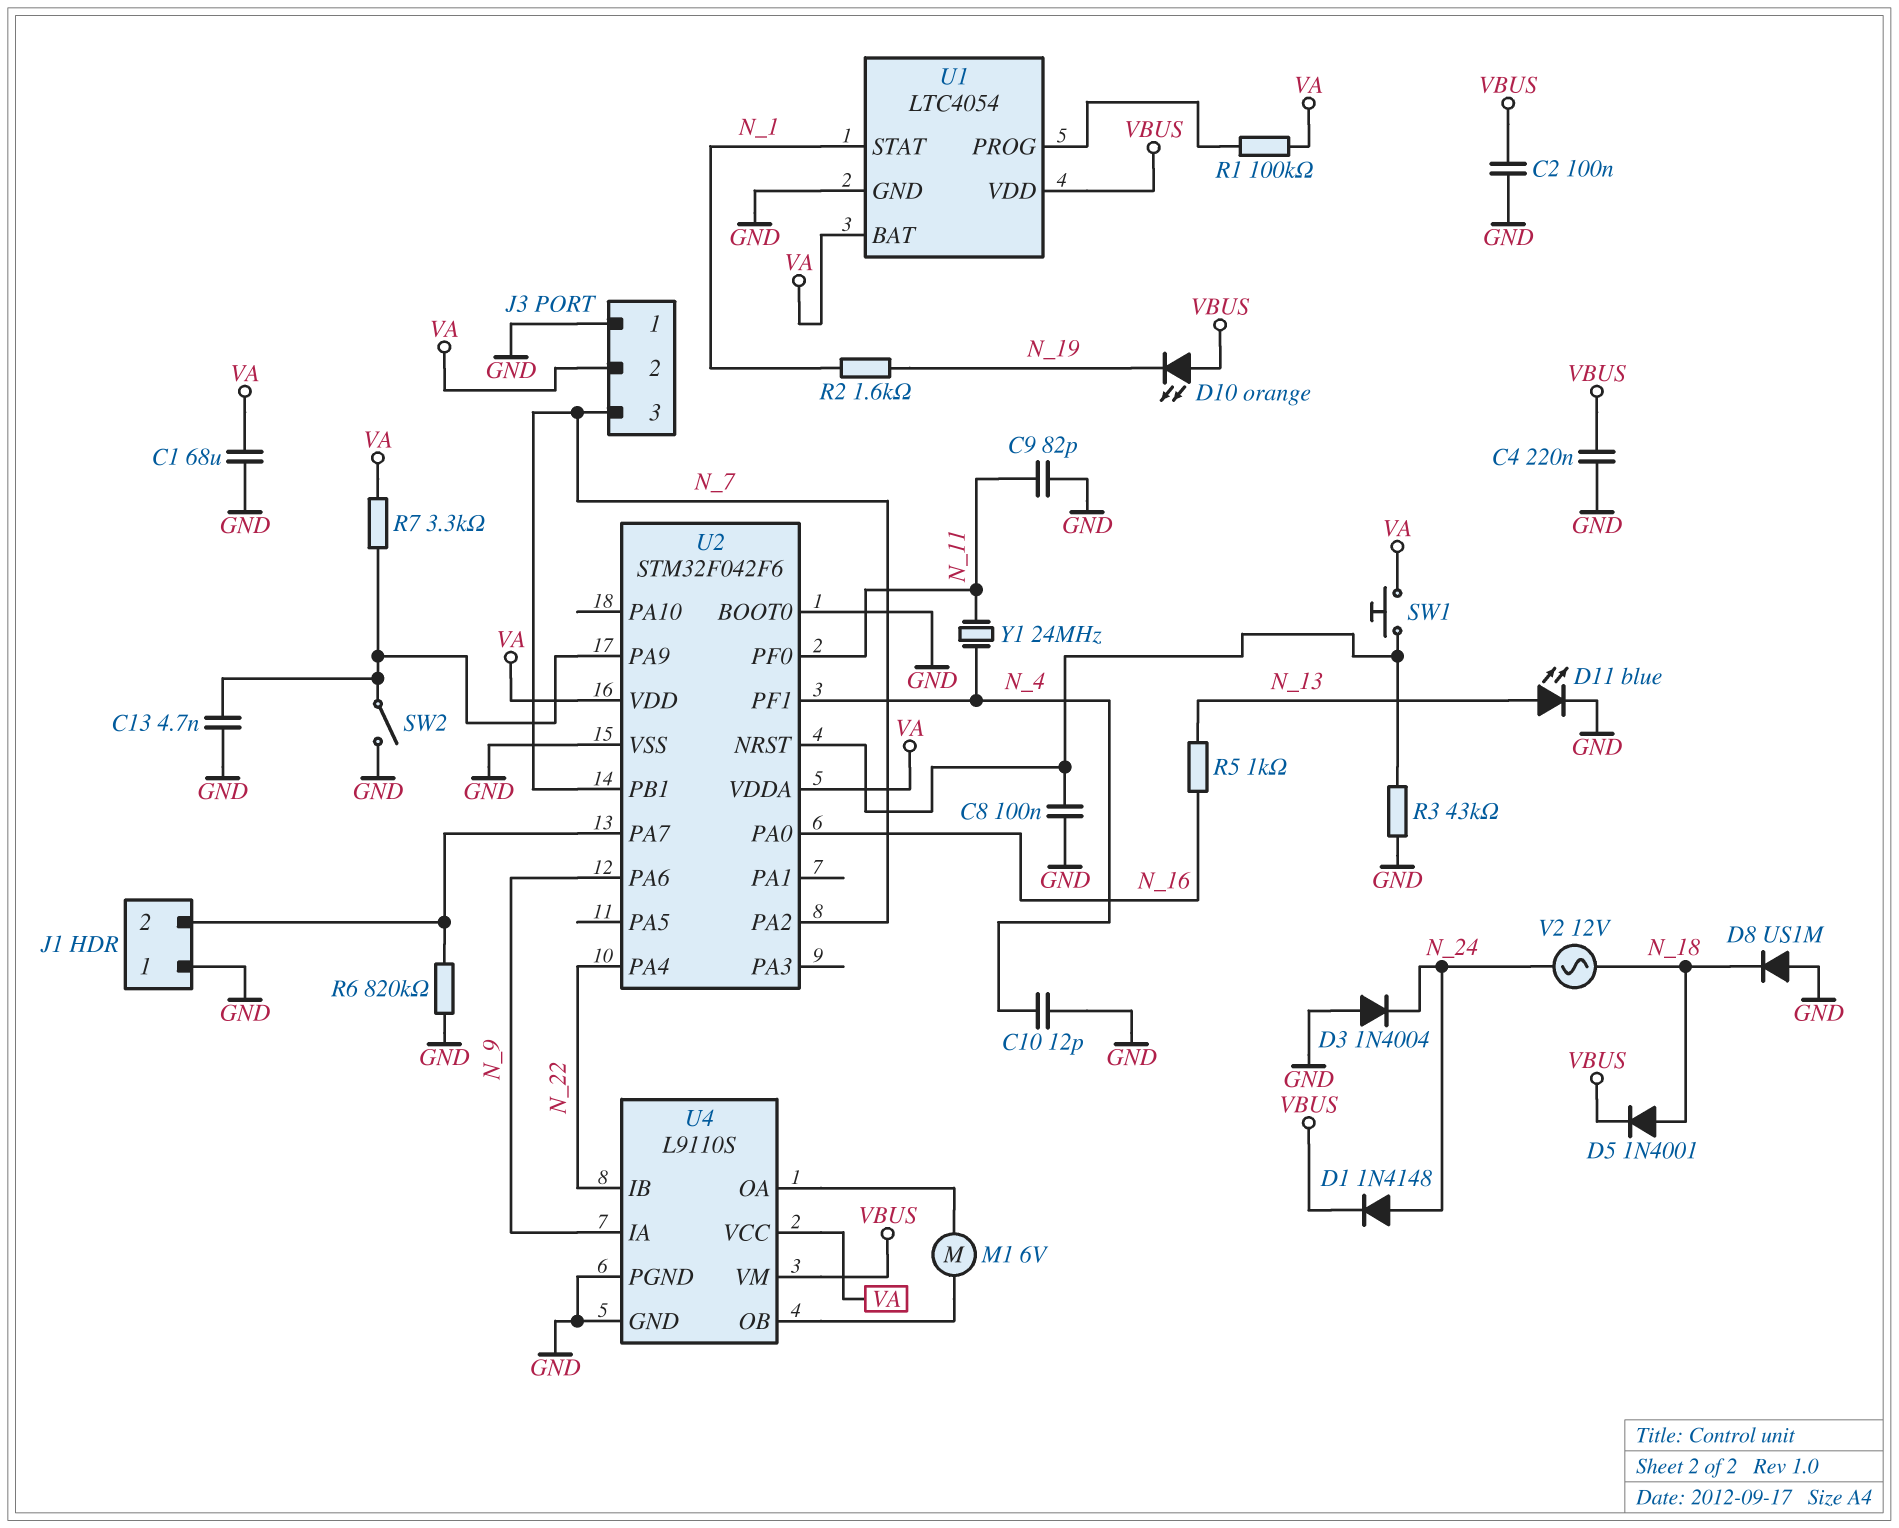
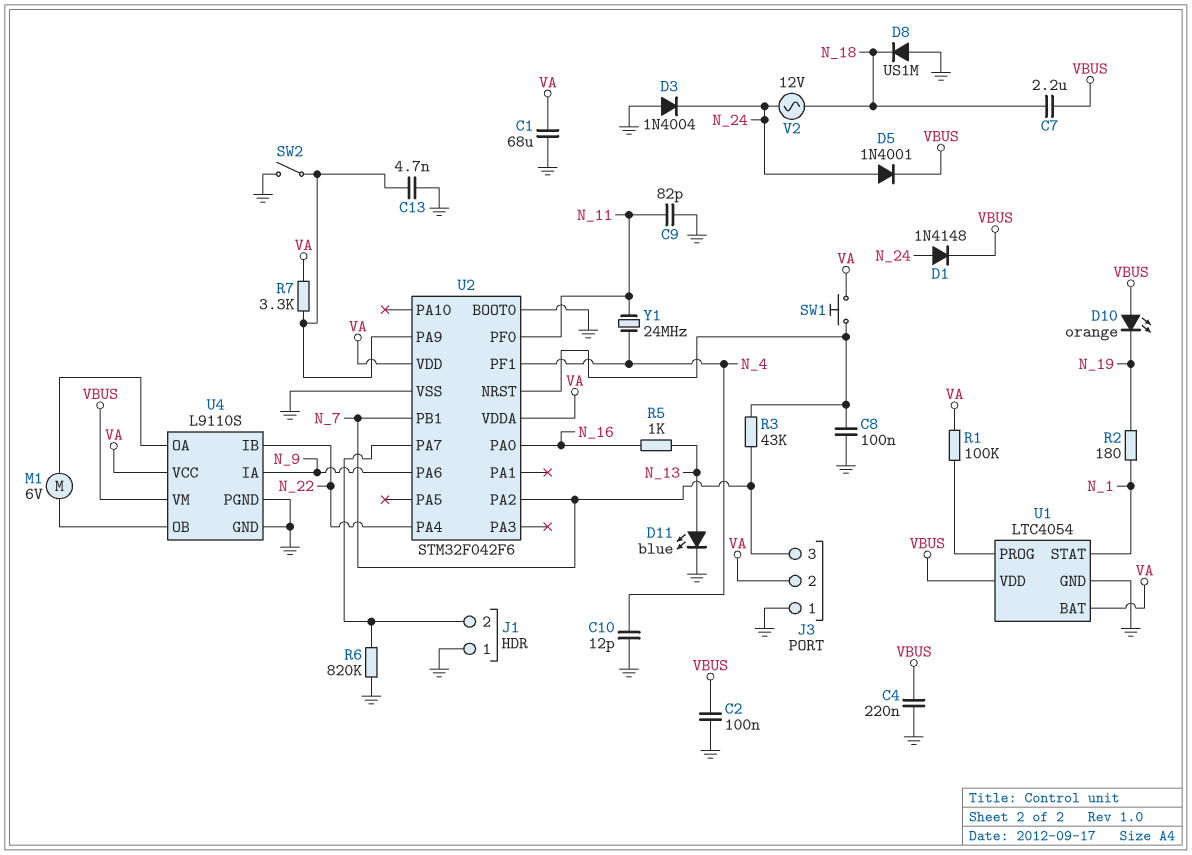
C7: none -> 2.2uF (N_18, VBUS)
D5: diode 1N4001 (A N_18, K VBUS) -> diode 1N4001 (A N_24, K VBUS)
R2: 1.6k (N_1, N_19) -> 180 (N_1, N_19)
R3: 43k (GND, U2/NRST) -> 43k (N_7, U2/NRST)

